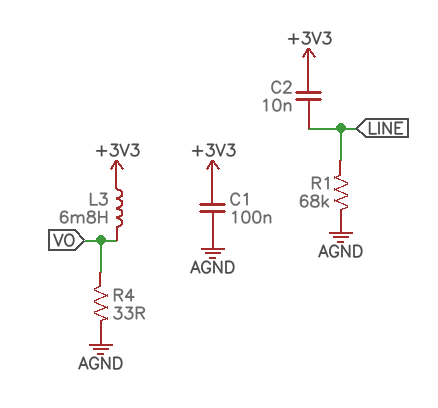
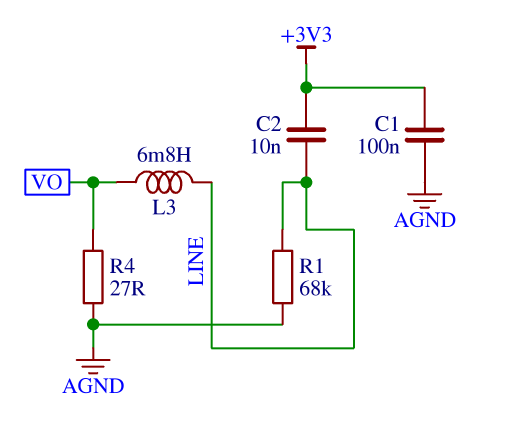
L3: 6.8mH (+3V3, VO) -> 6.8mH (LINE, VO)
R4: 33 (AGND, VO) -> 27 (AGND, VO)

